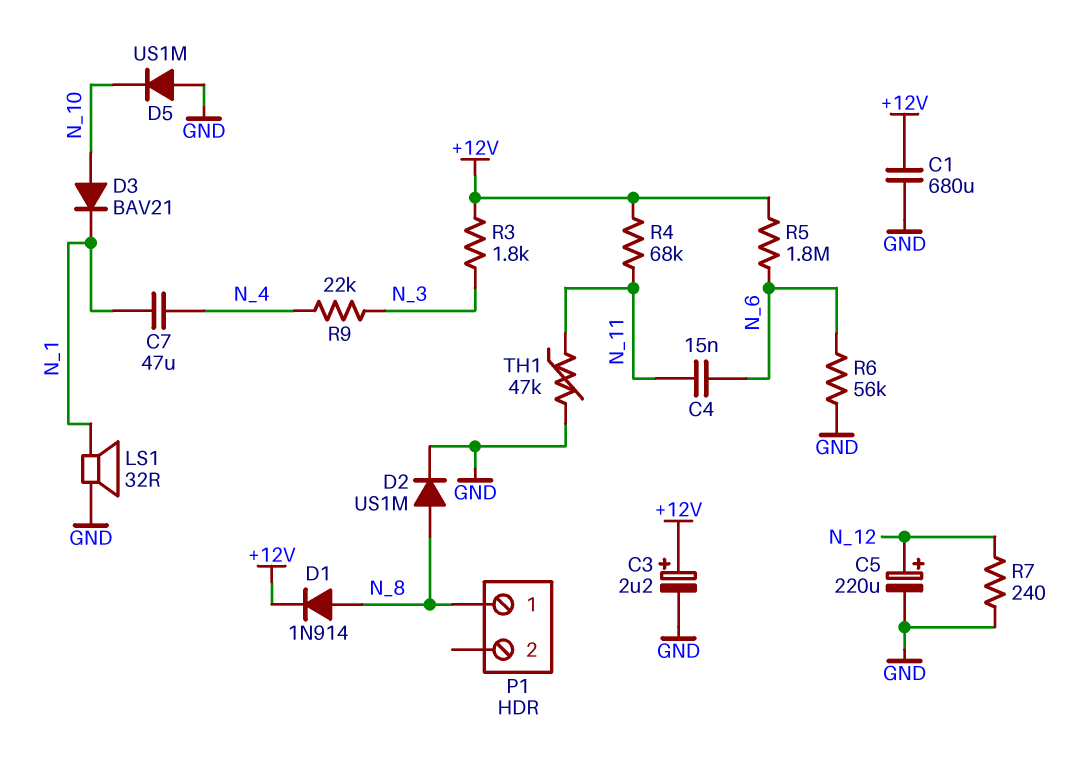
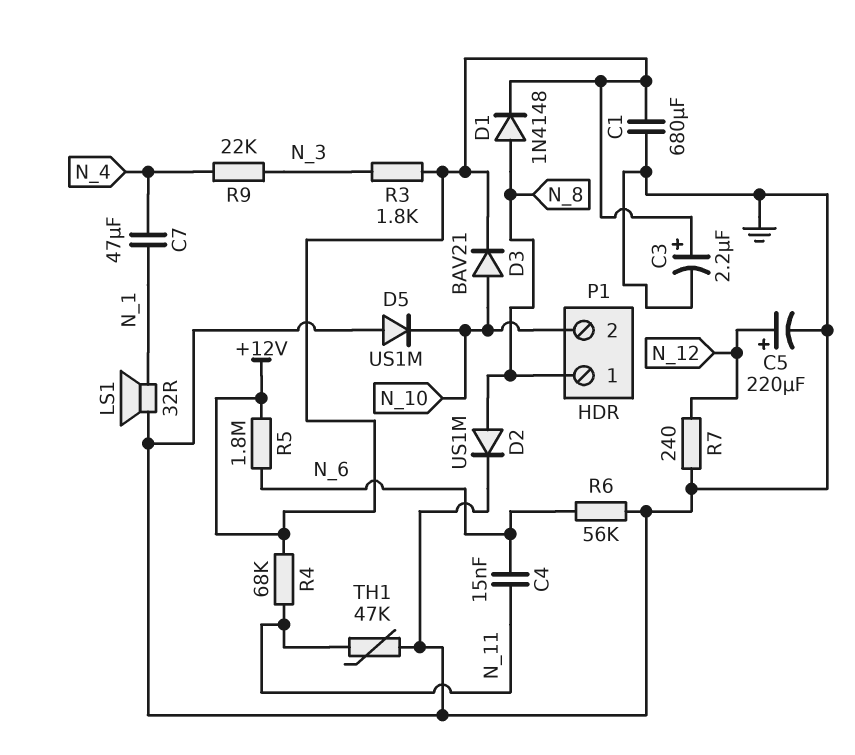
D1: diode 1N914 (A N_8, K +12V) -> diode 1N4148 (A N_8, K +12V)
D3: diode BAV21 (A N_10, K N_1) -> diode BAV21 (A N_10, K +12V)
P1 pin 2: none -> N_10

